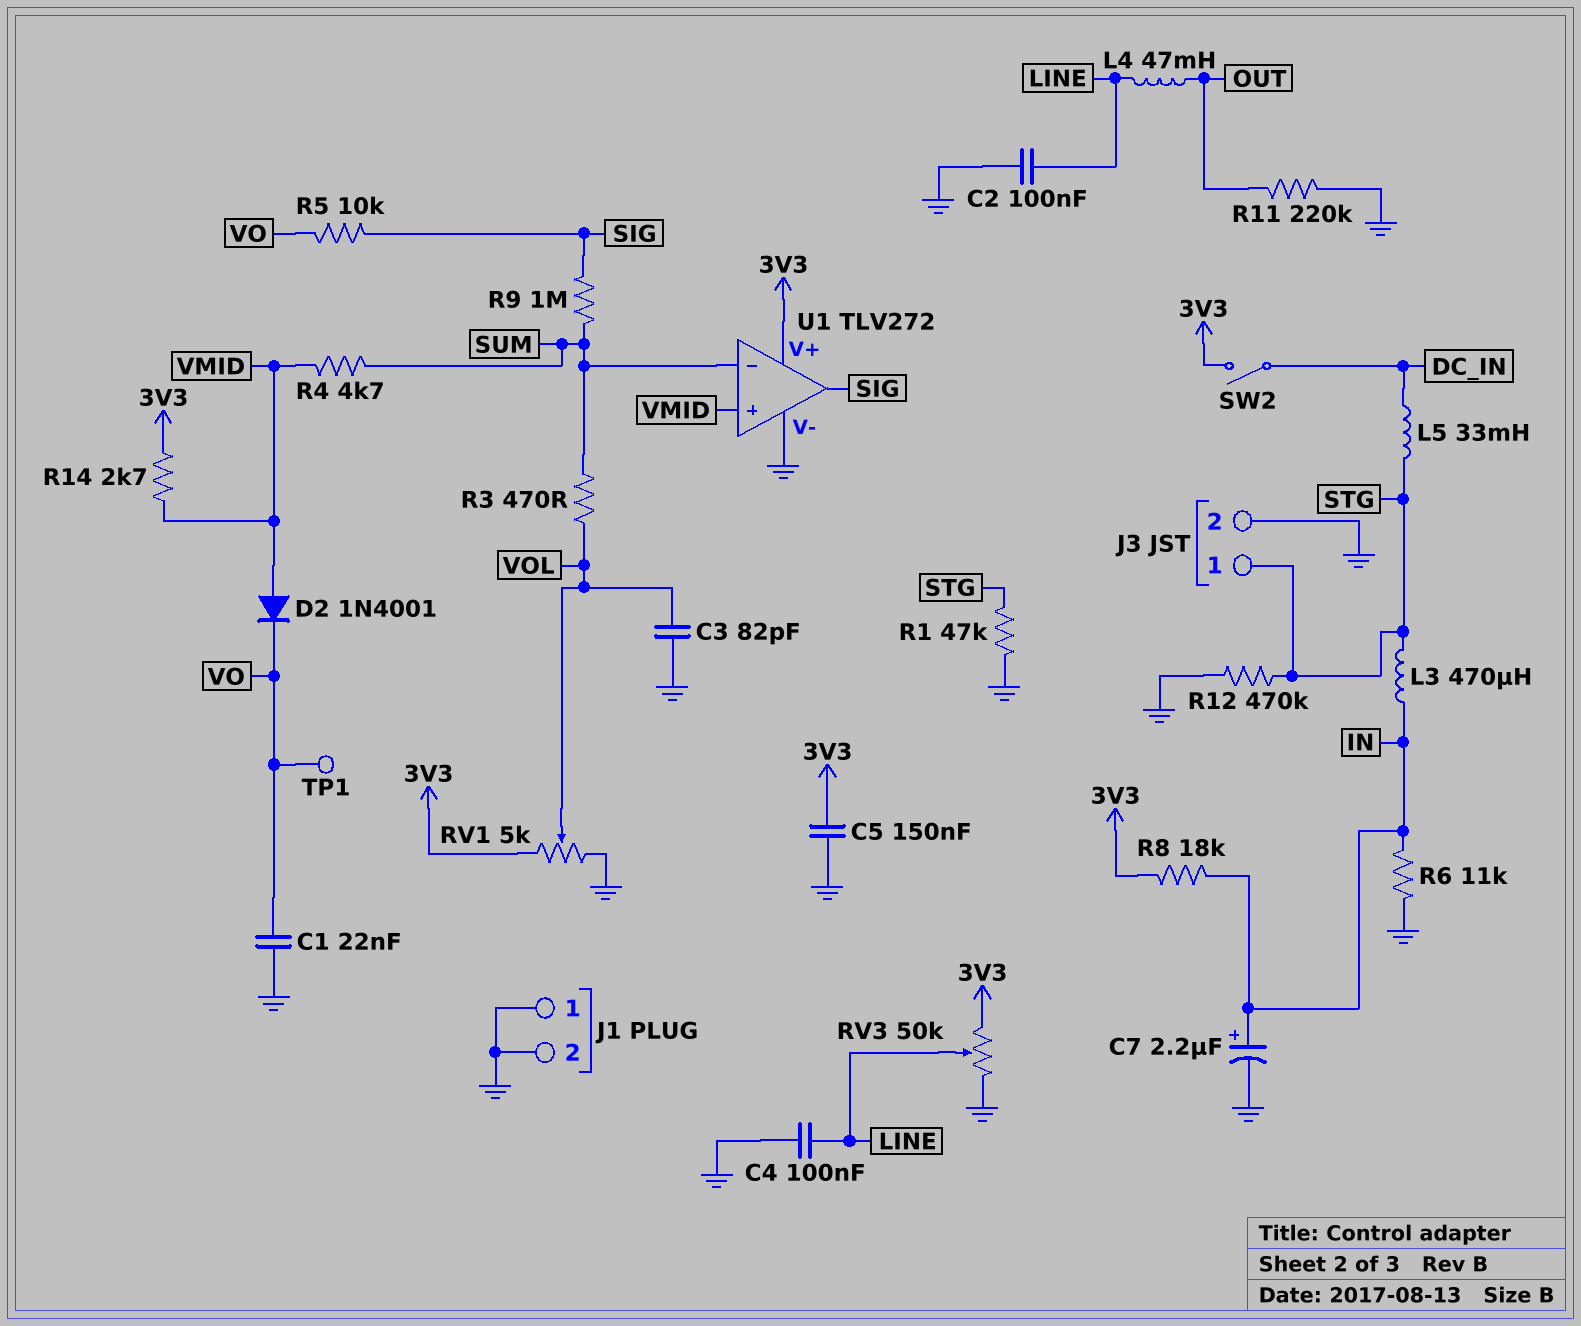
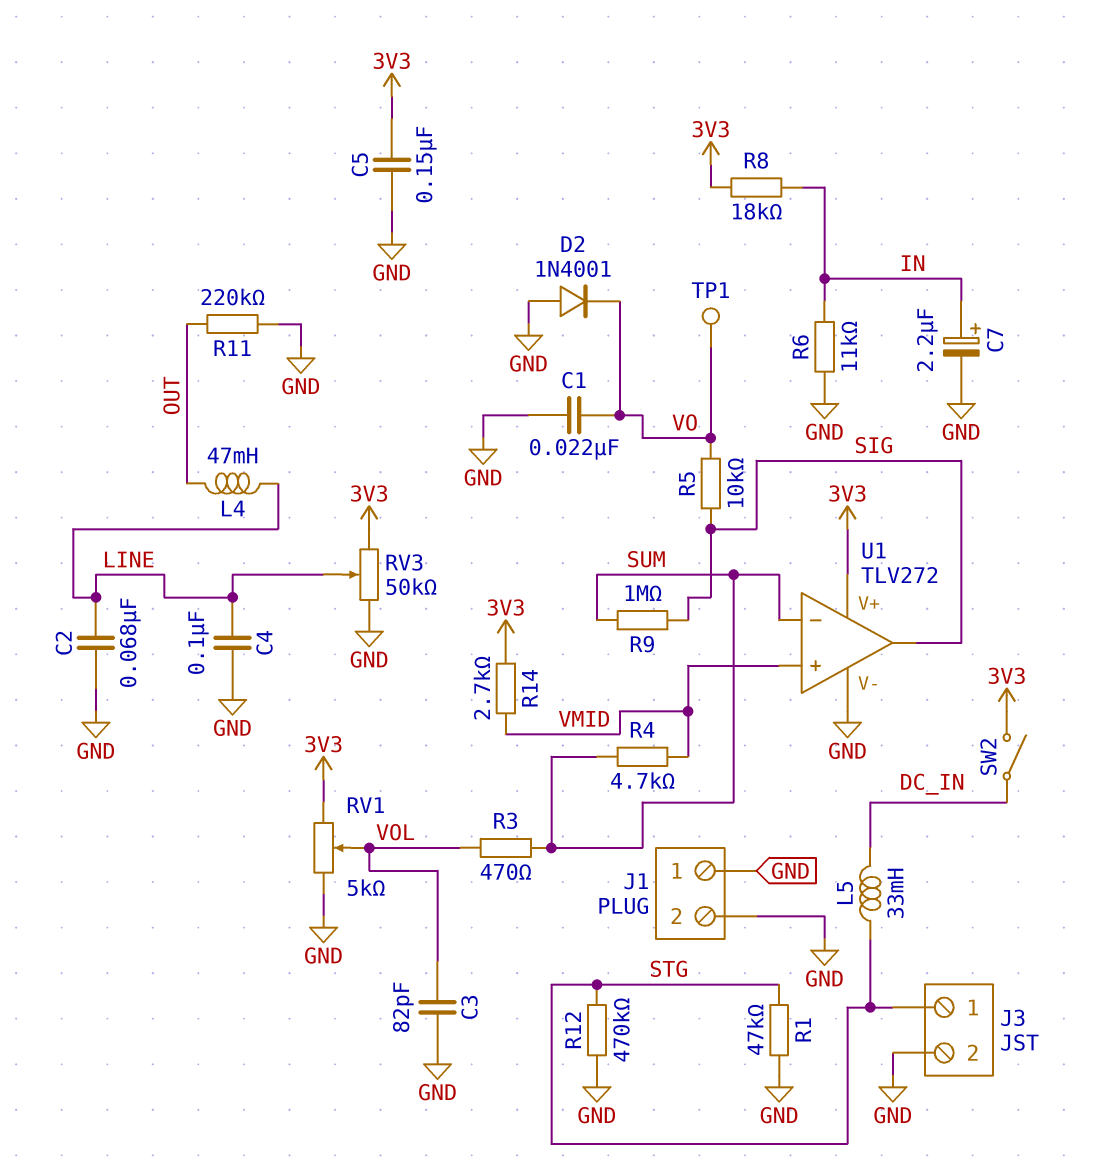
C2: 100nF (GND, LINE) -> 68nF (GND, LINE)
D2: diode 1N4001 (A VMID, K VO) -> diode 1N4001 (A GND, K VO)
L3: 470uH (IN, STG) -> none

